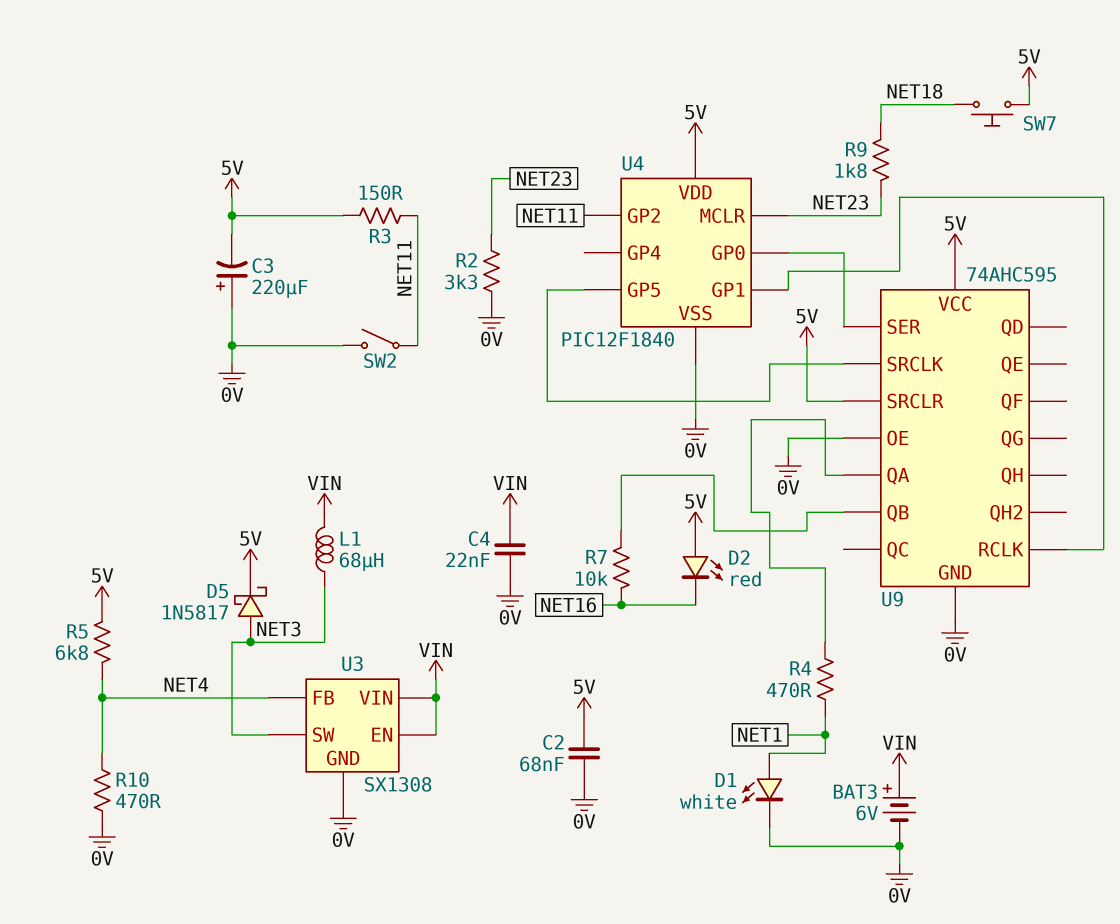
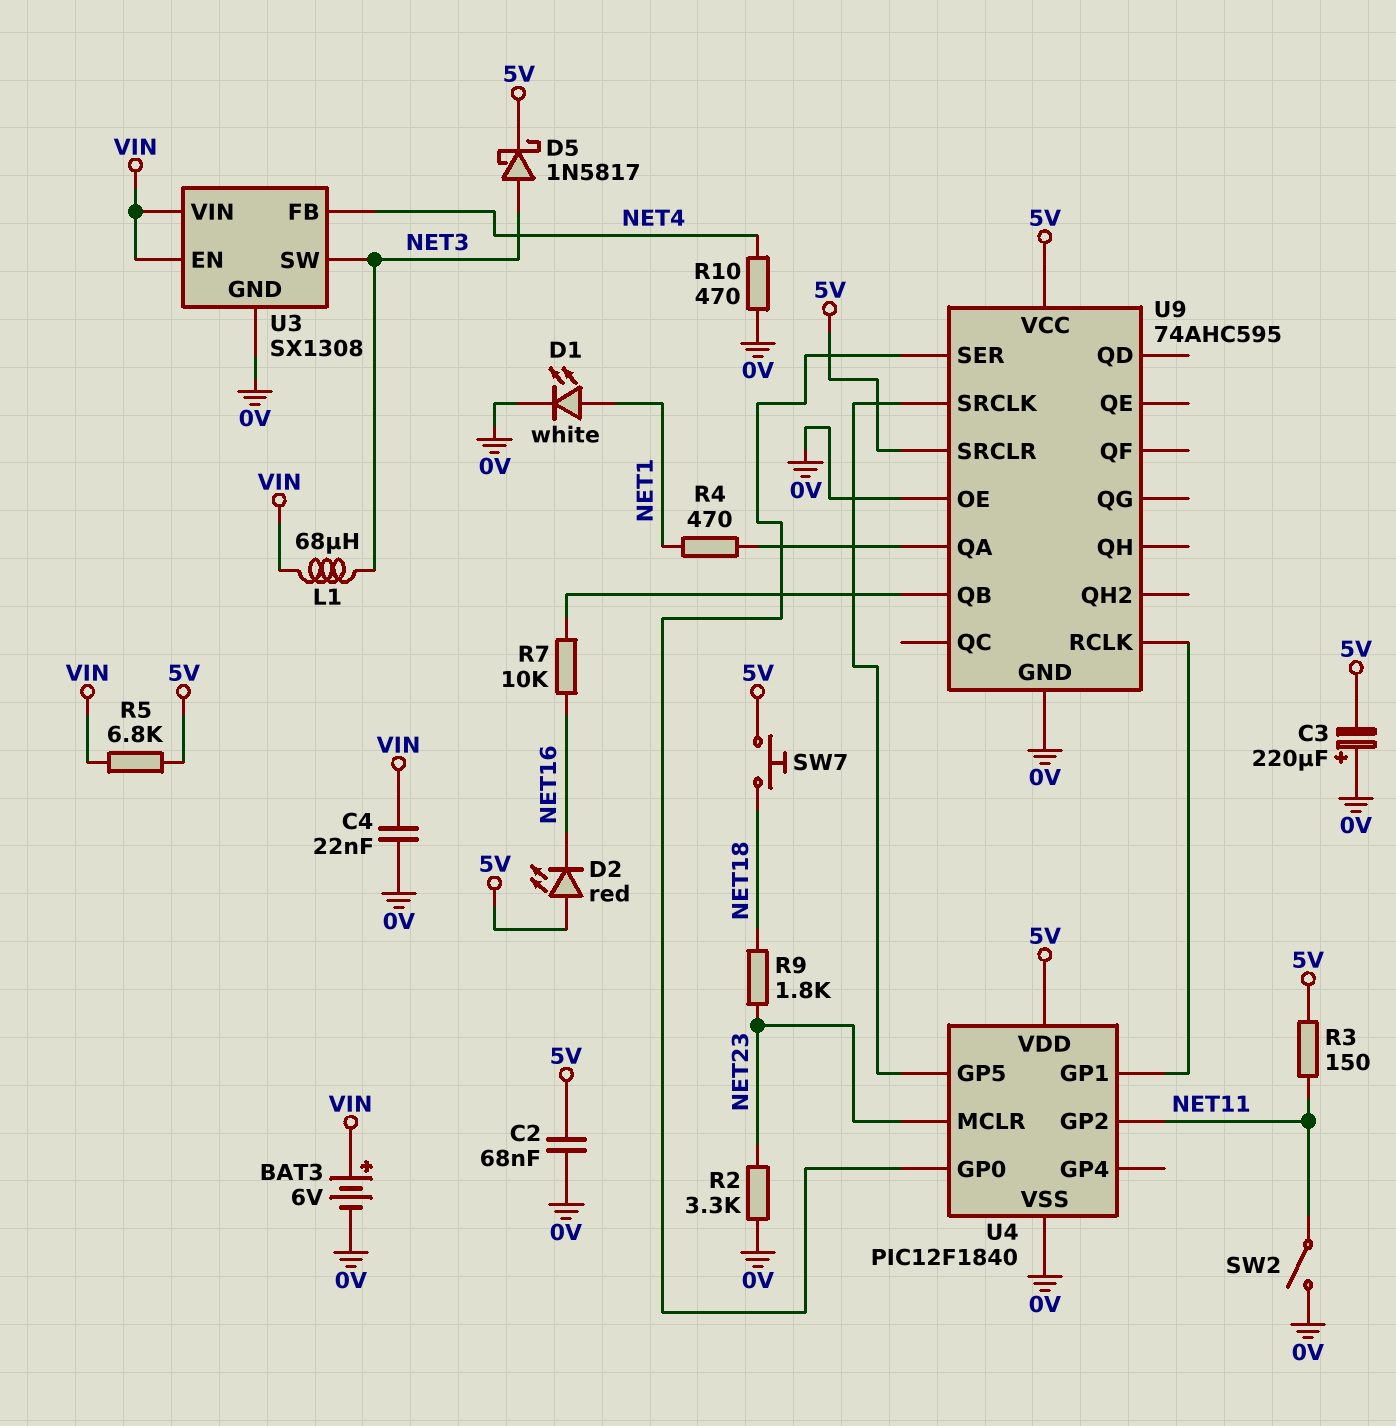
R5: 6.8k (5V, NET4) -> 6.8k (5V, VIN)

